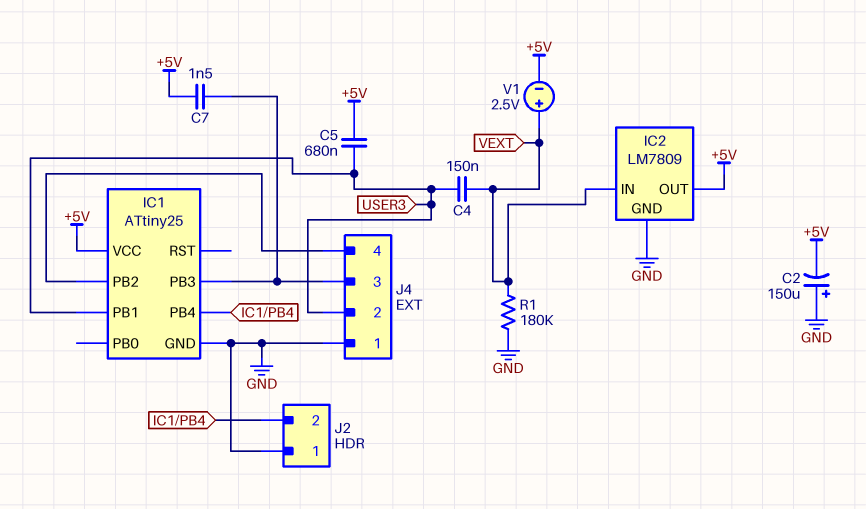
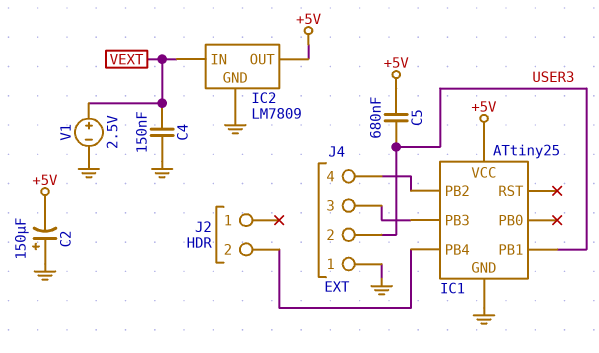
C4: 150nF (USER3, VEXT) -> 150nF (GND, VEXT)
C7: 1.5nF (+5V, IC1/PB3) -> none
J2 pin 1: GND -> none
R1: 180k (GND, VEXT) -> none
V1: 2.5V (plus VEXT, minus +5V) -> 2.5V (plus VEXT, minus GND)

